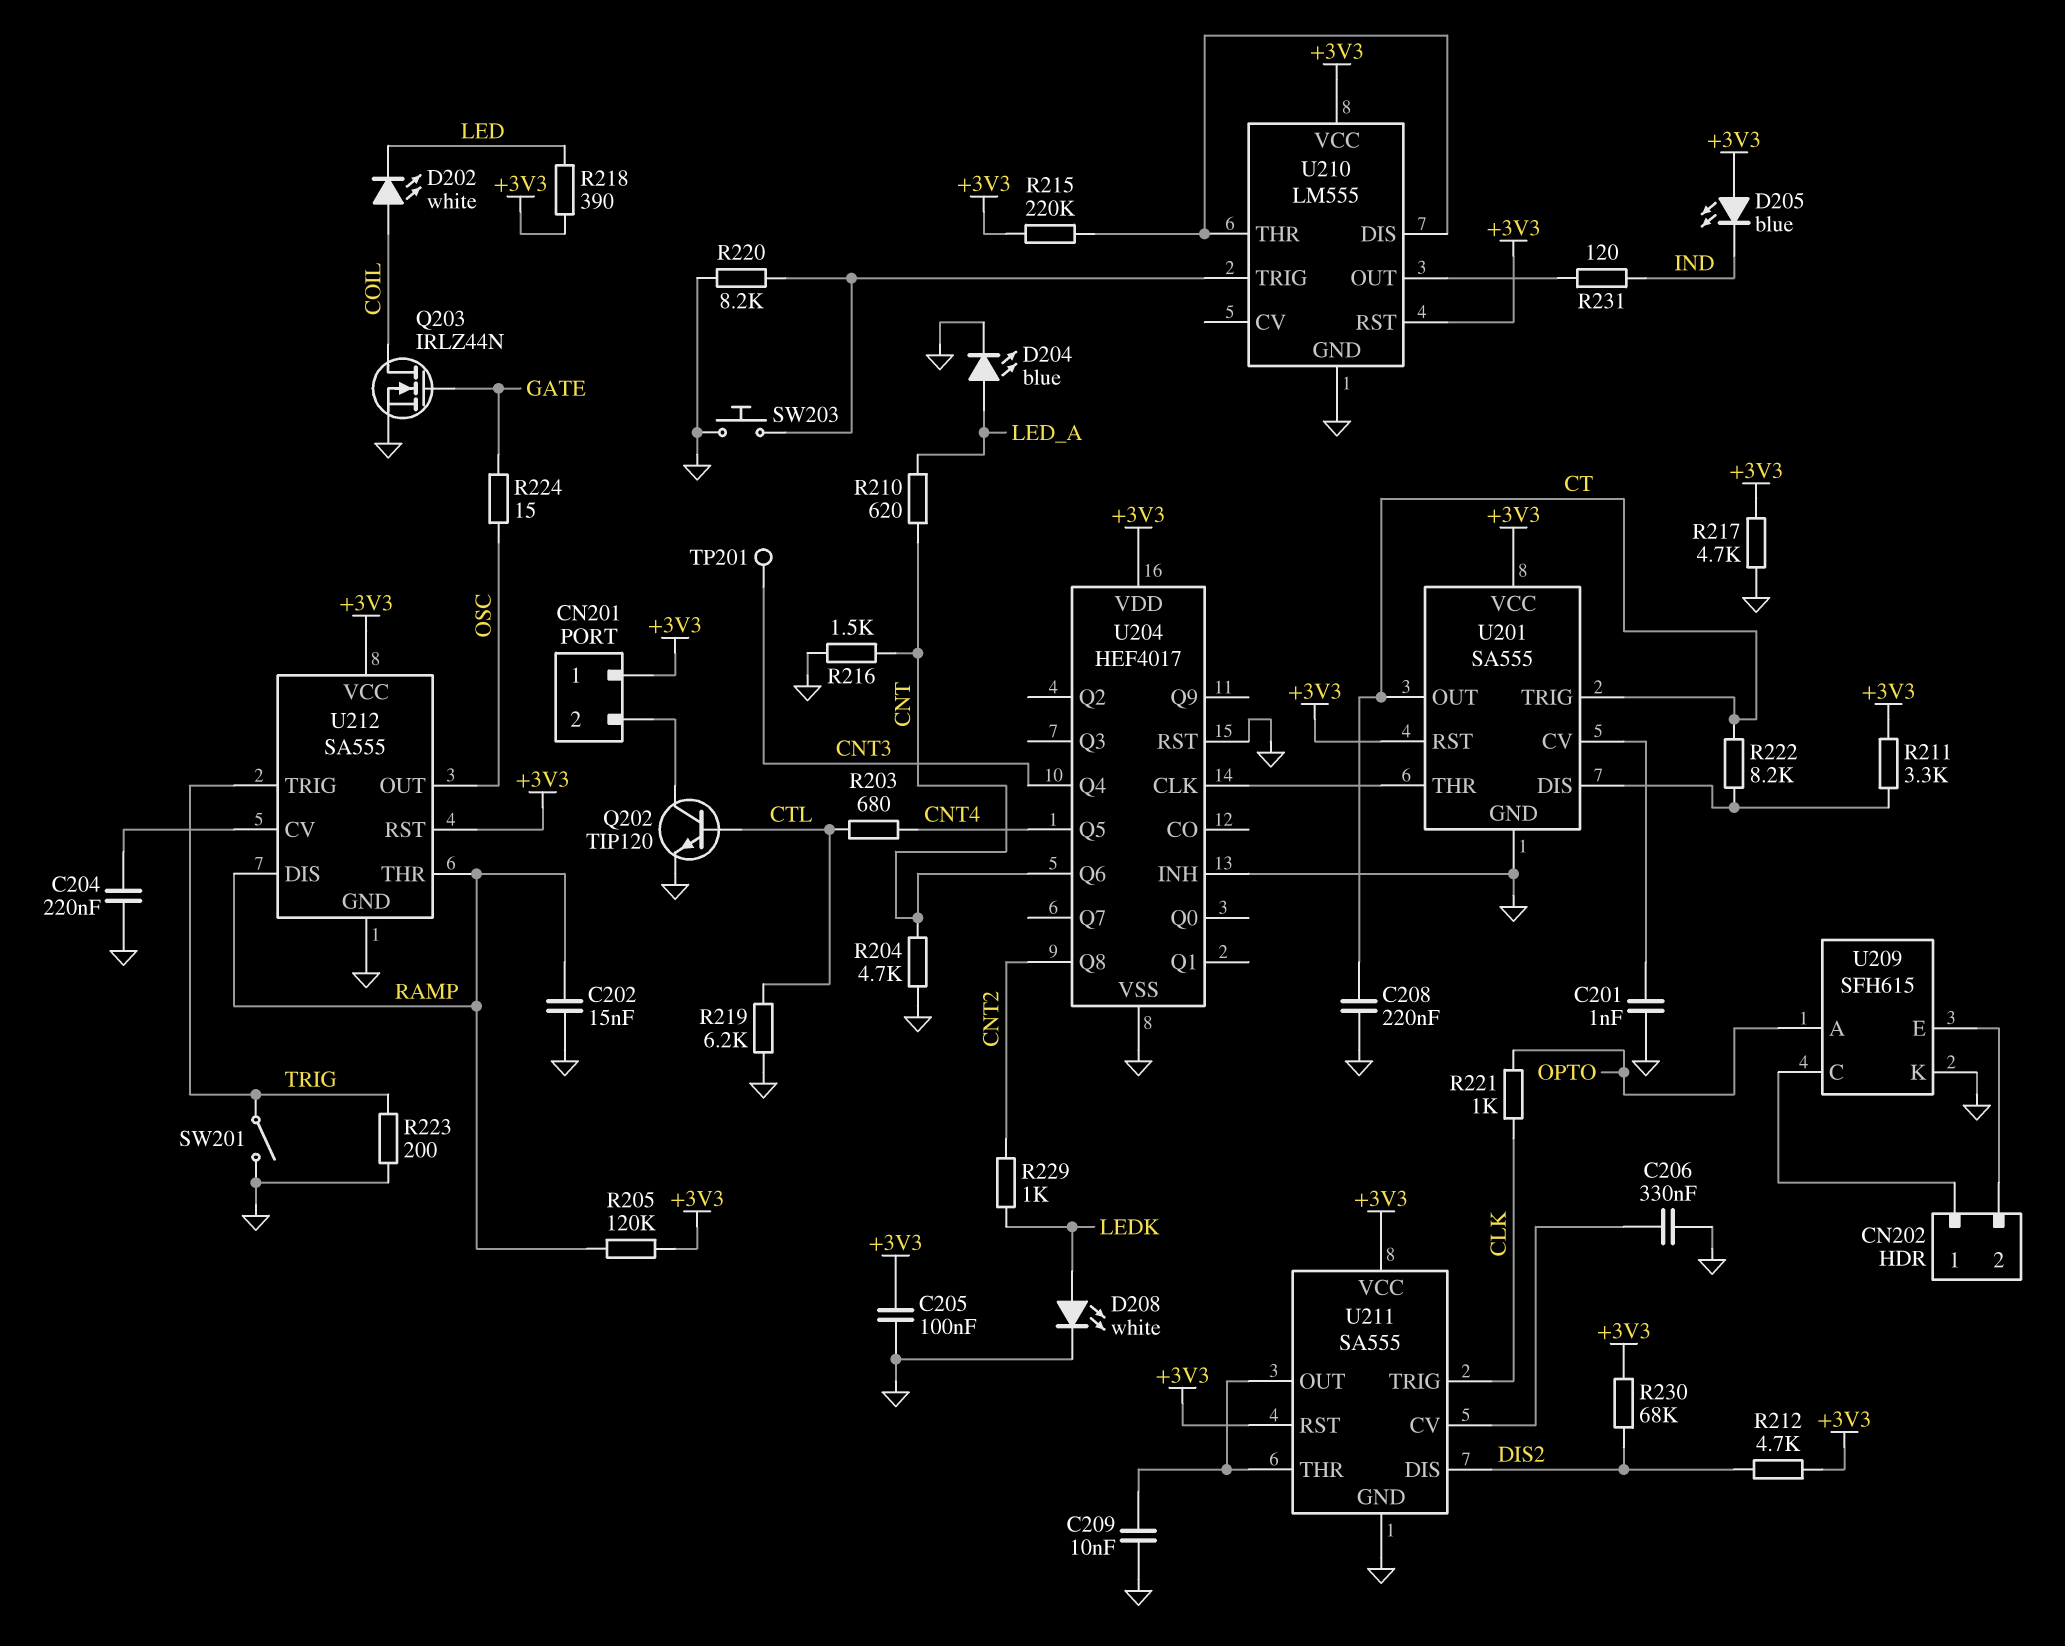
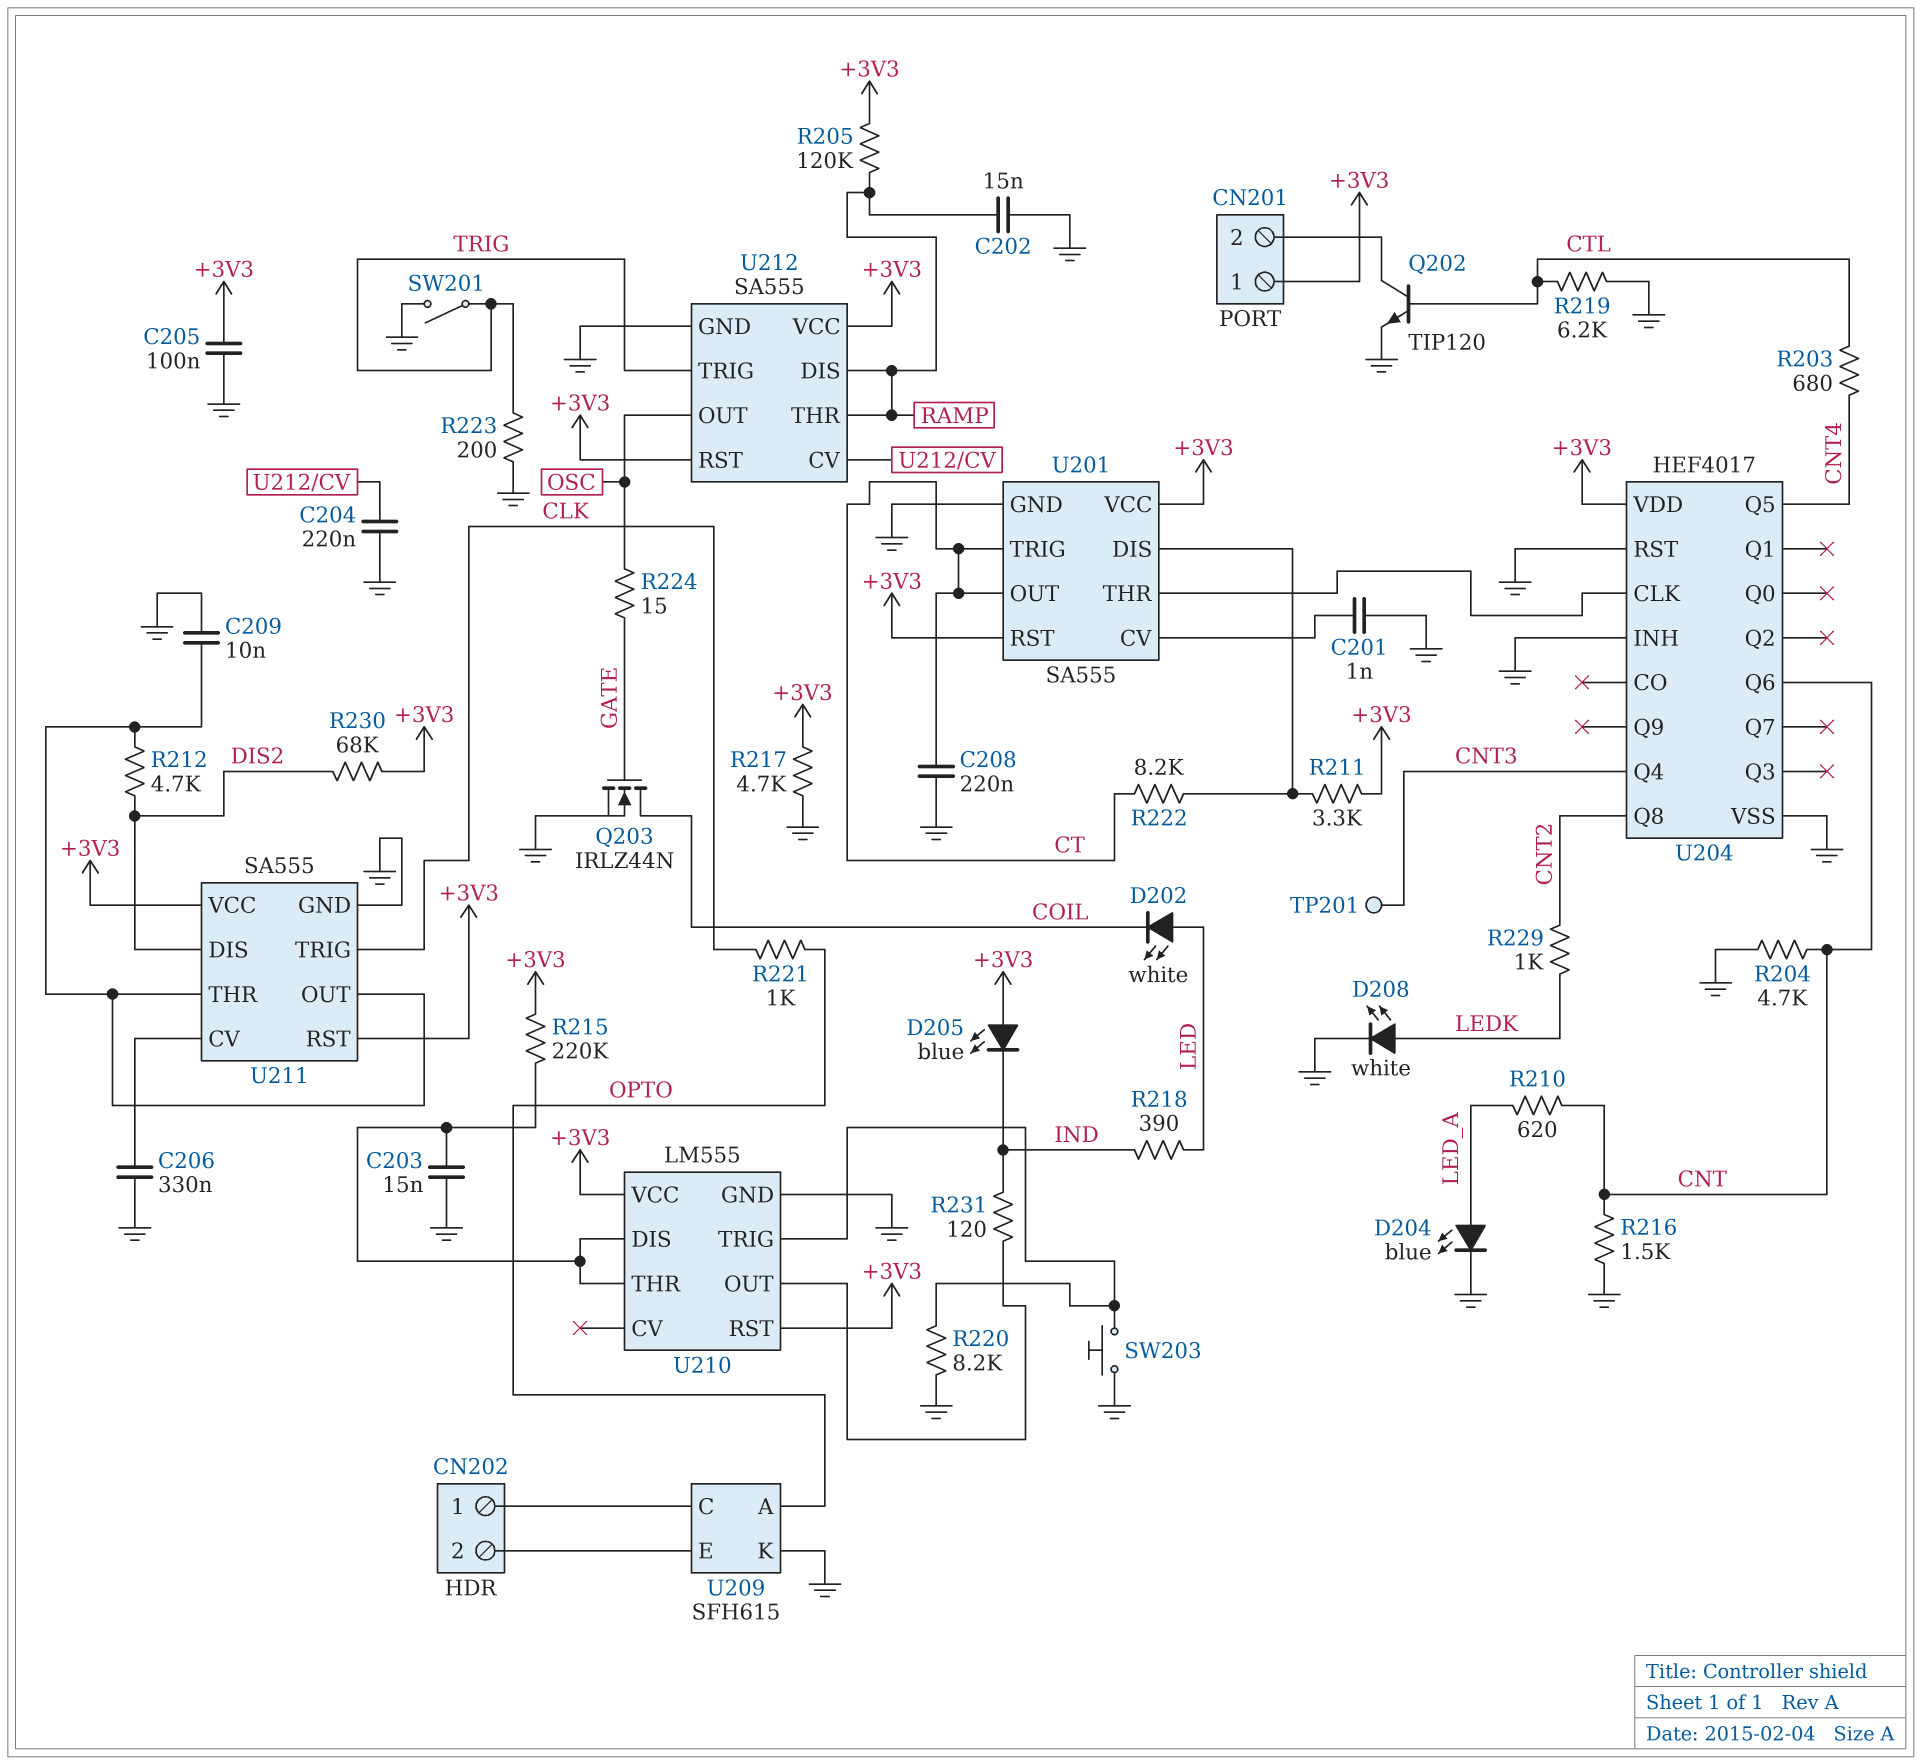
C203: none -> 15nF (GND, U210/DIS)
D202: LED white (A COIL, K LED) -> LED white (A LED, K COIL)
R212: 4.7k (+3V3, DIS2) -> 4.7k (DIS2, U211/OUT)
R218: 390 (+3V3, LED) -> 390 (IND, LED)

